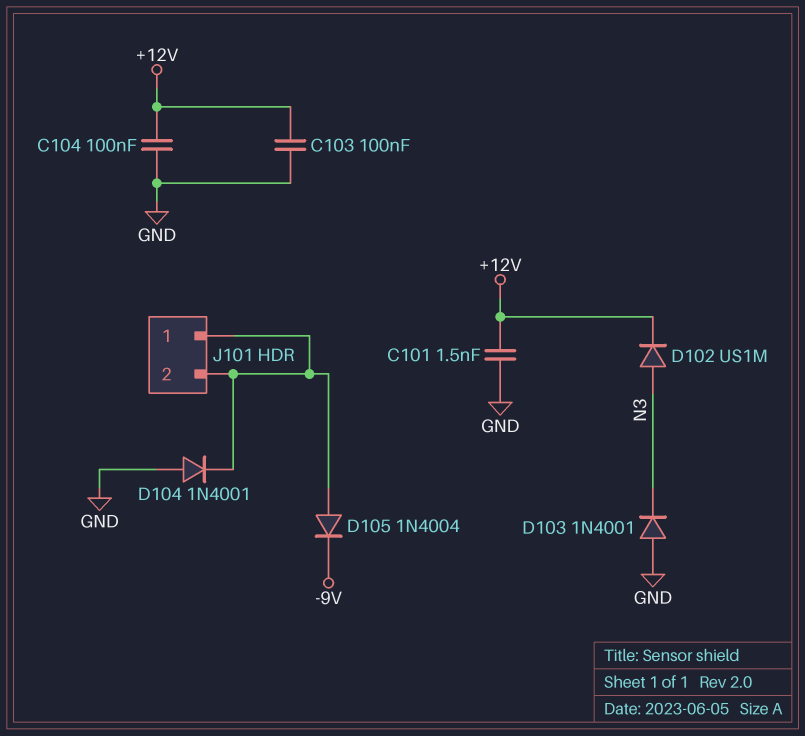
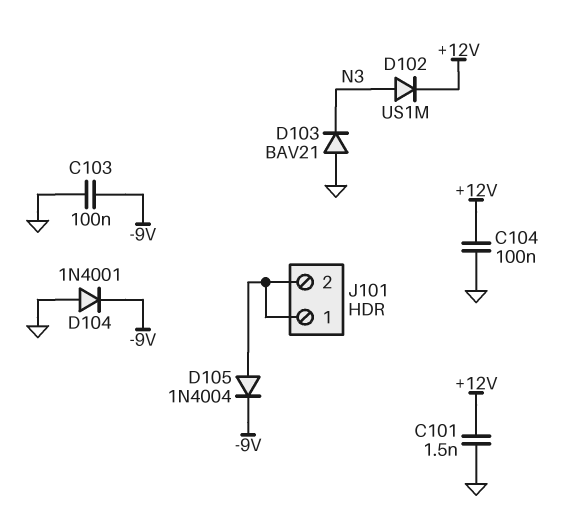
C103: 100nF (+12V, GND) -> 100nF (-9V, GND)
D103: diode 1N4001 (A GND, K N3) -> diode BAV21 (A GND, K N3)
D104: diode 1N4001 (A GND, K J101/1) -> diode 1N4001 (A GND, K -9V)

